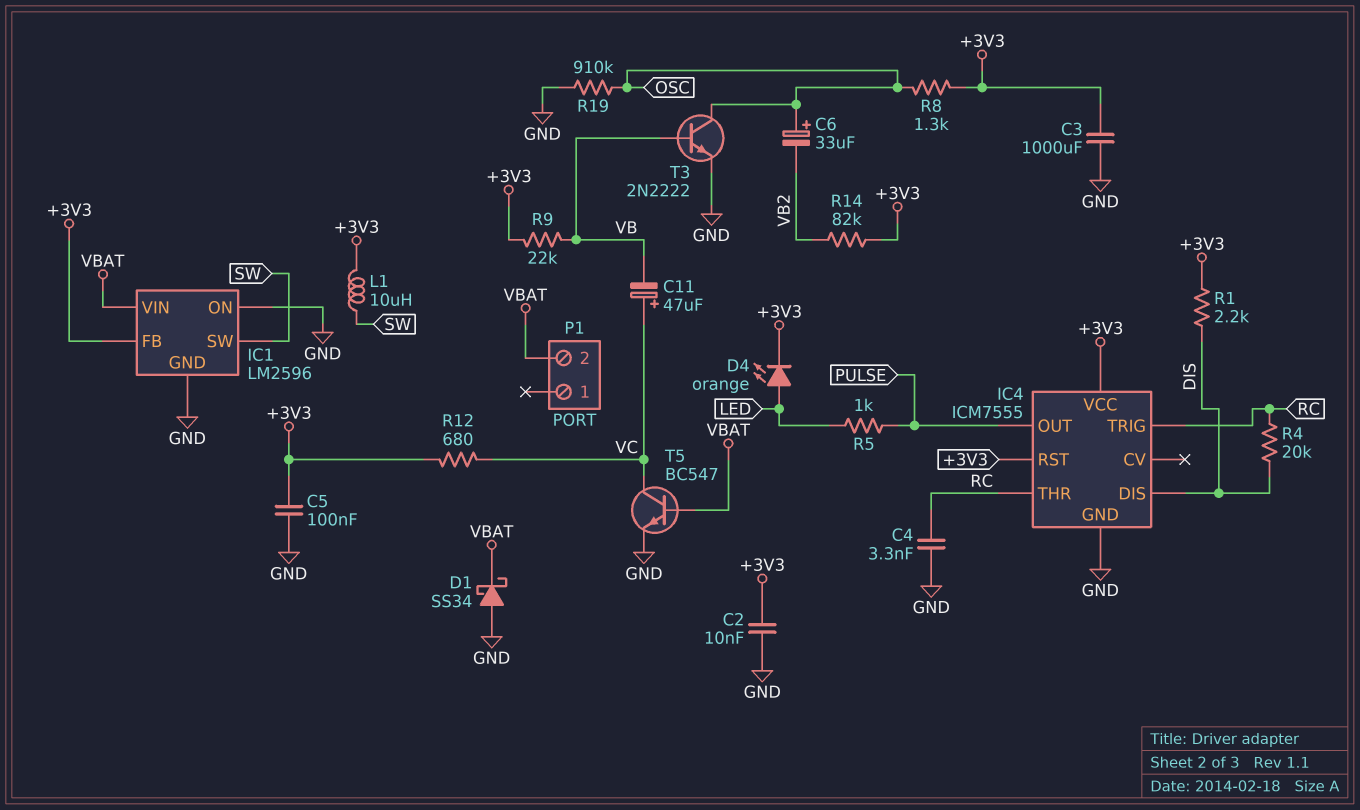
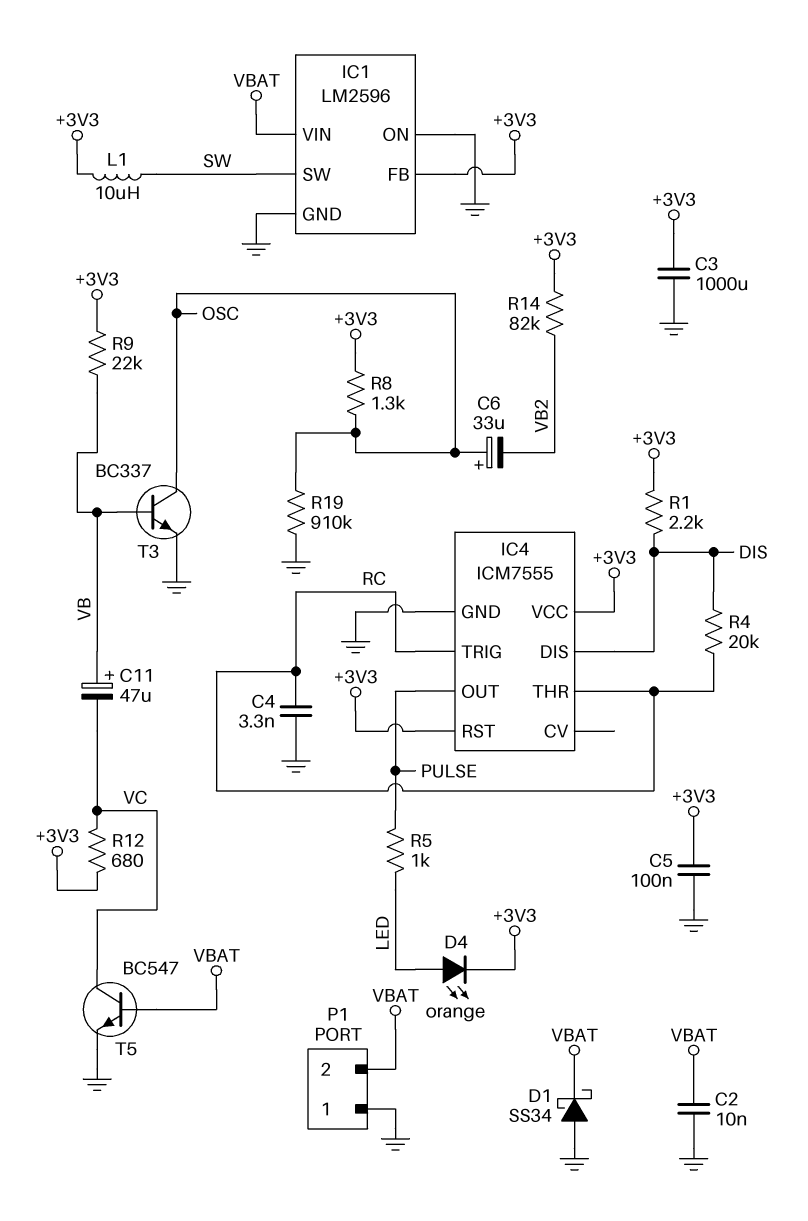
C2: 10nF (+3V3, GND) -> 10nF (GND, VBAT)
C11: 47uF (plus VC, minus VB) -> 47uF (plus VB, minus VC)
P1 pin 1: none -> GND
T3: NPN 2N2222 (B VB, C OSC, E GND) -> NPN BC337 (B VB, C OSC, E GND)

